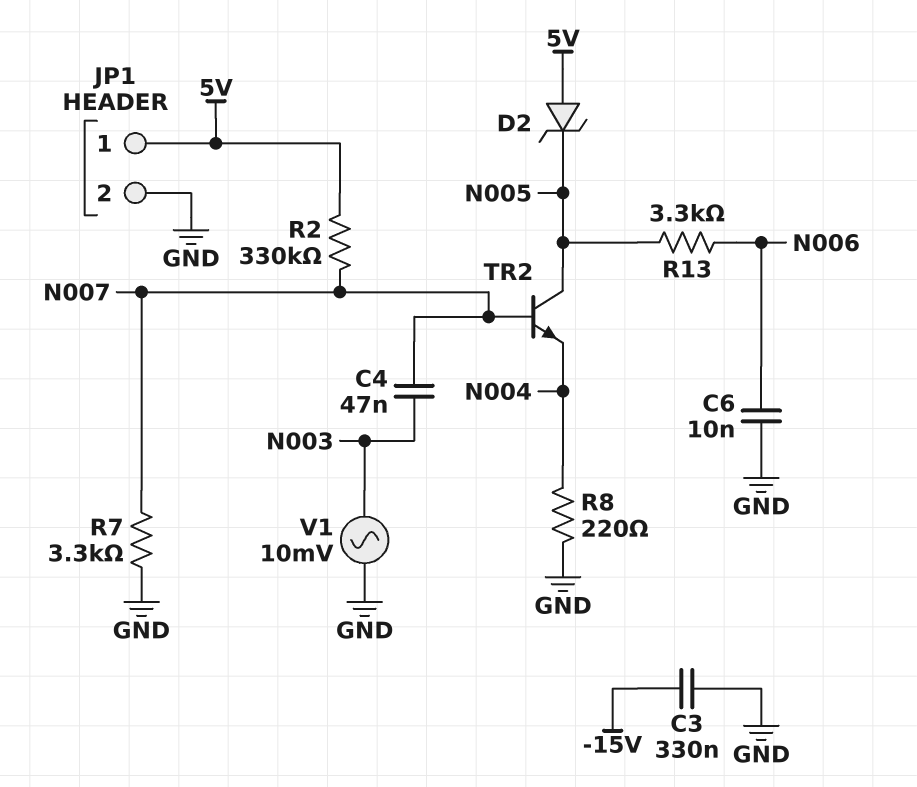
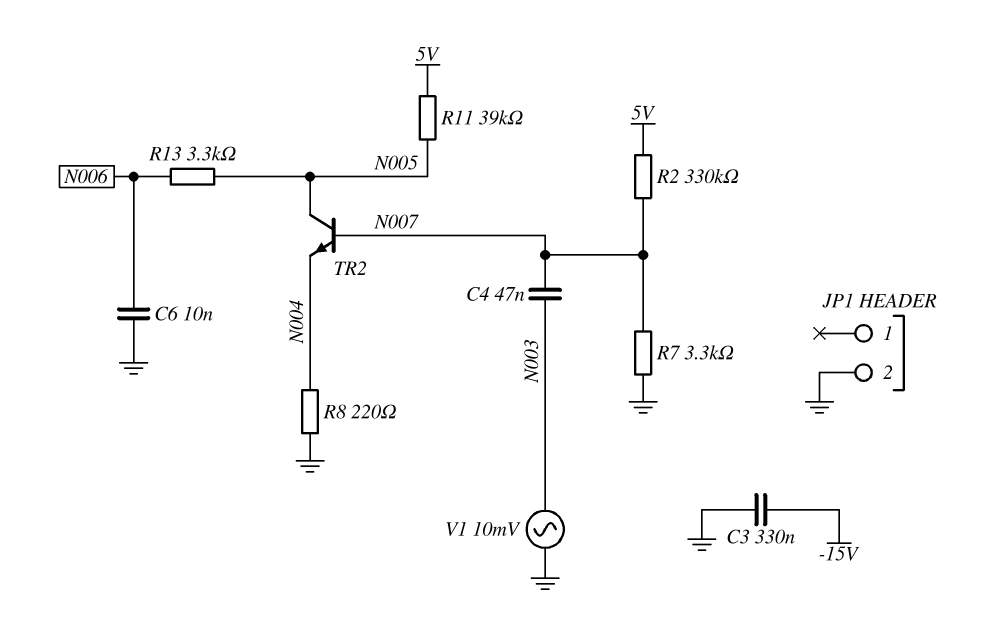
D2: zener (A 5V, K N005) -> none
JP1 pin 1: 5V -> none
R11: none -> 39k (5V, N005)

